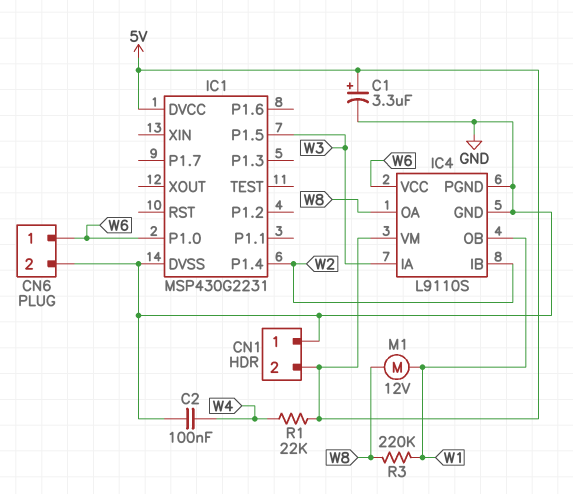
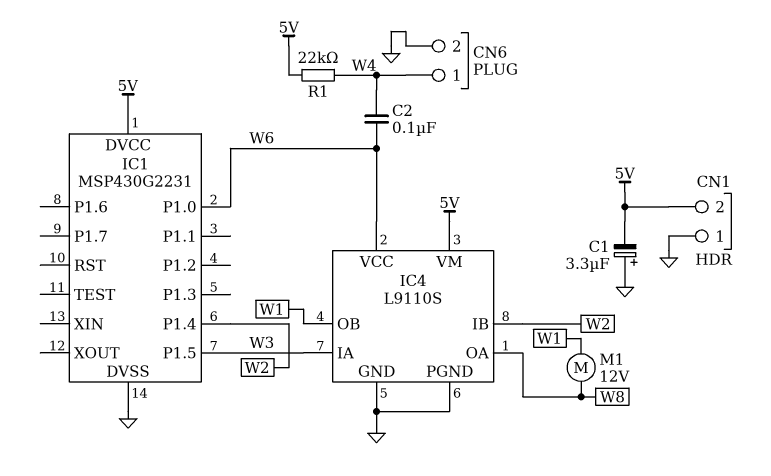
C1: 3.3uF (plus 5V, minus GND) -> 3.3uF (plus GND, minus 5V)
C2: 100nF (GND, W4) -> 100nF (W4, W6)
CN6 pin 1: W6 -> W4
R3: 220k (W1, W8) -> none

